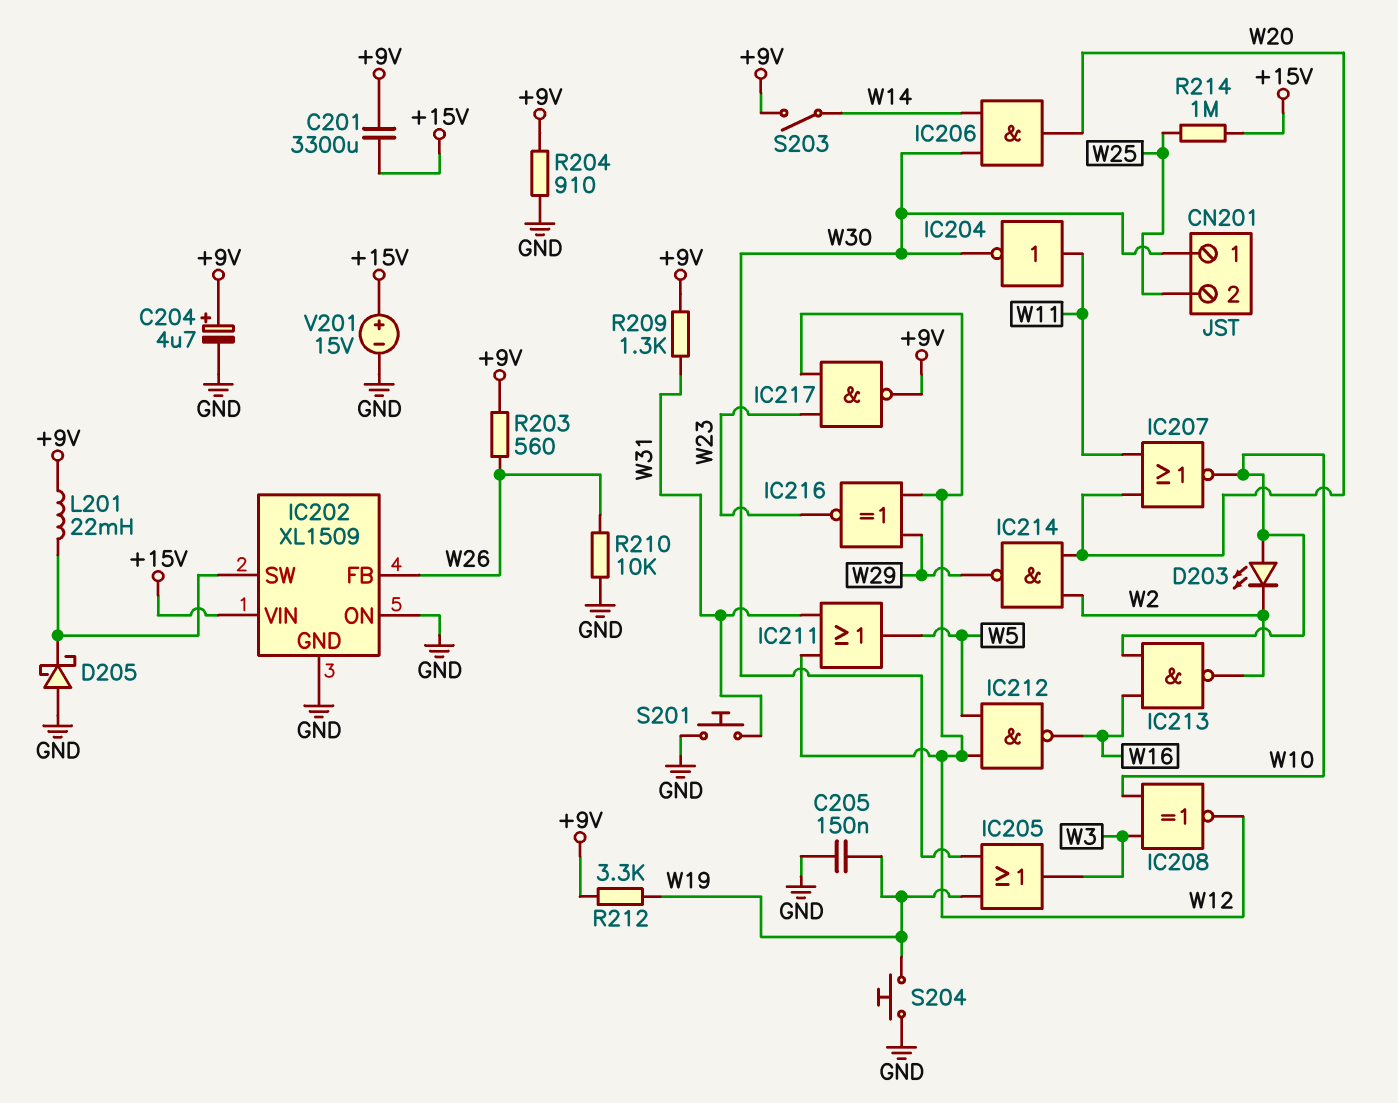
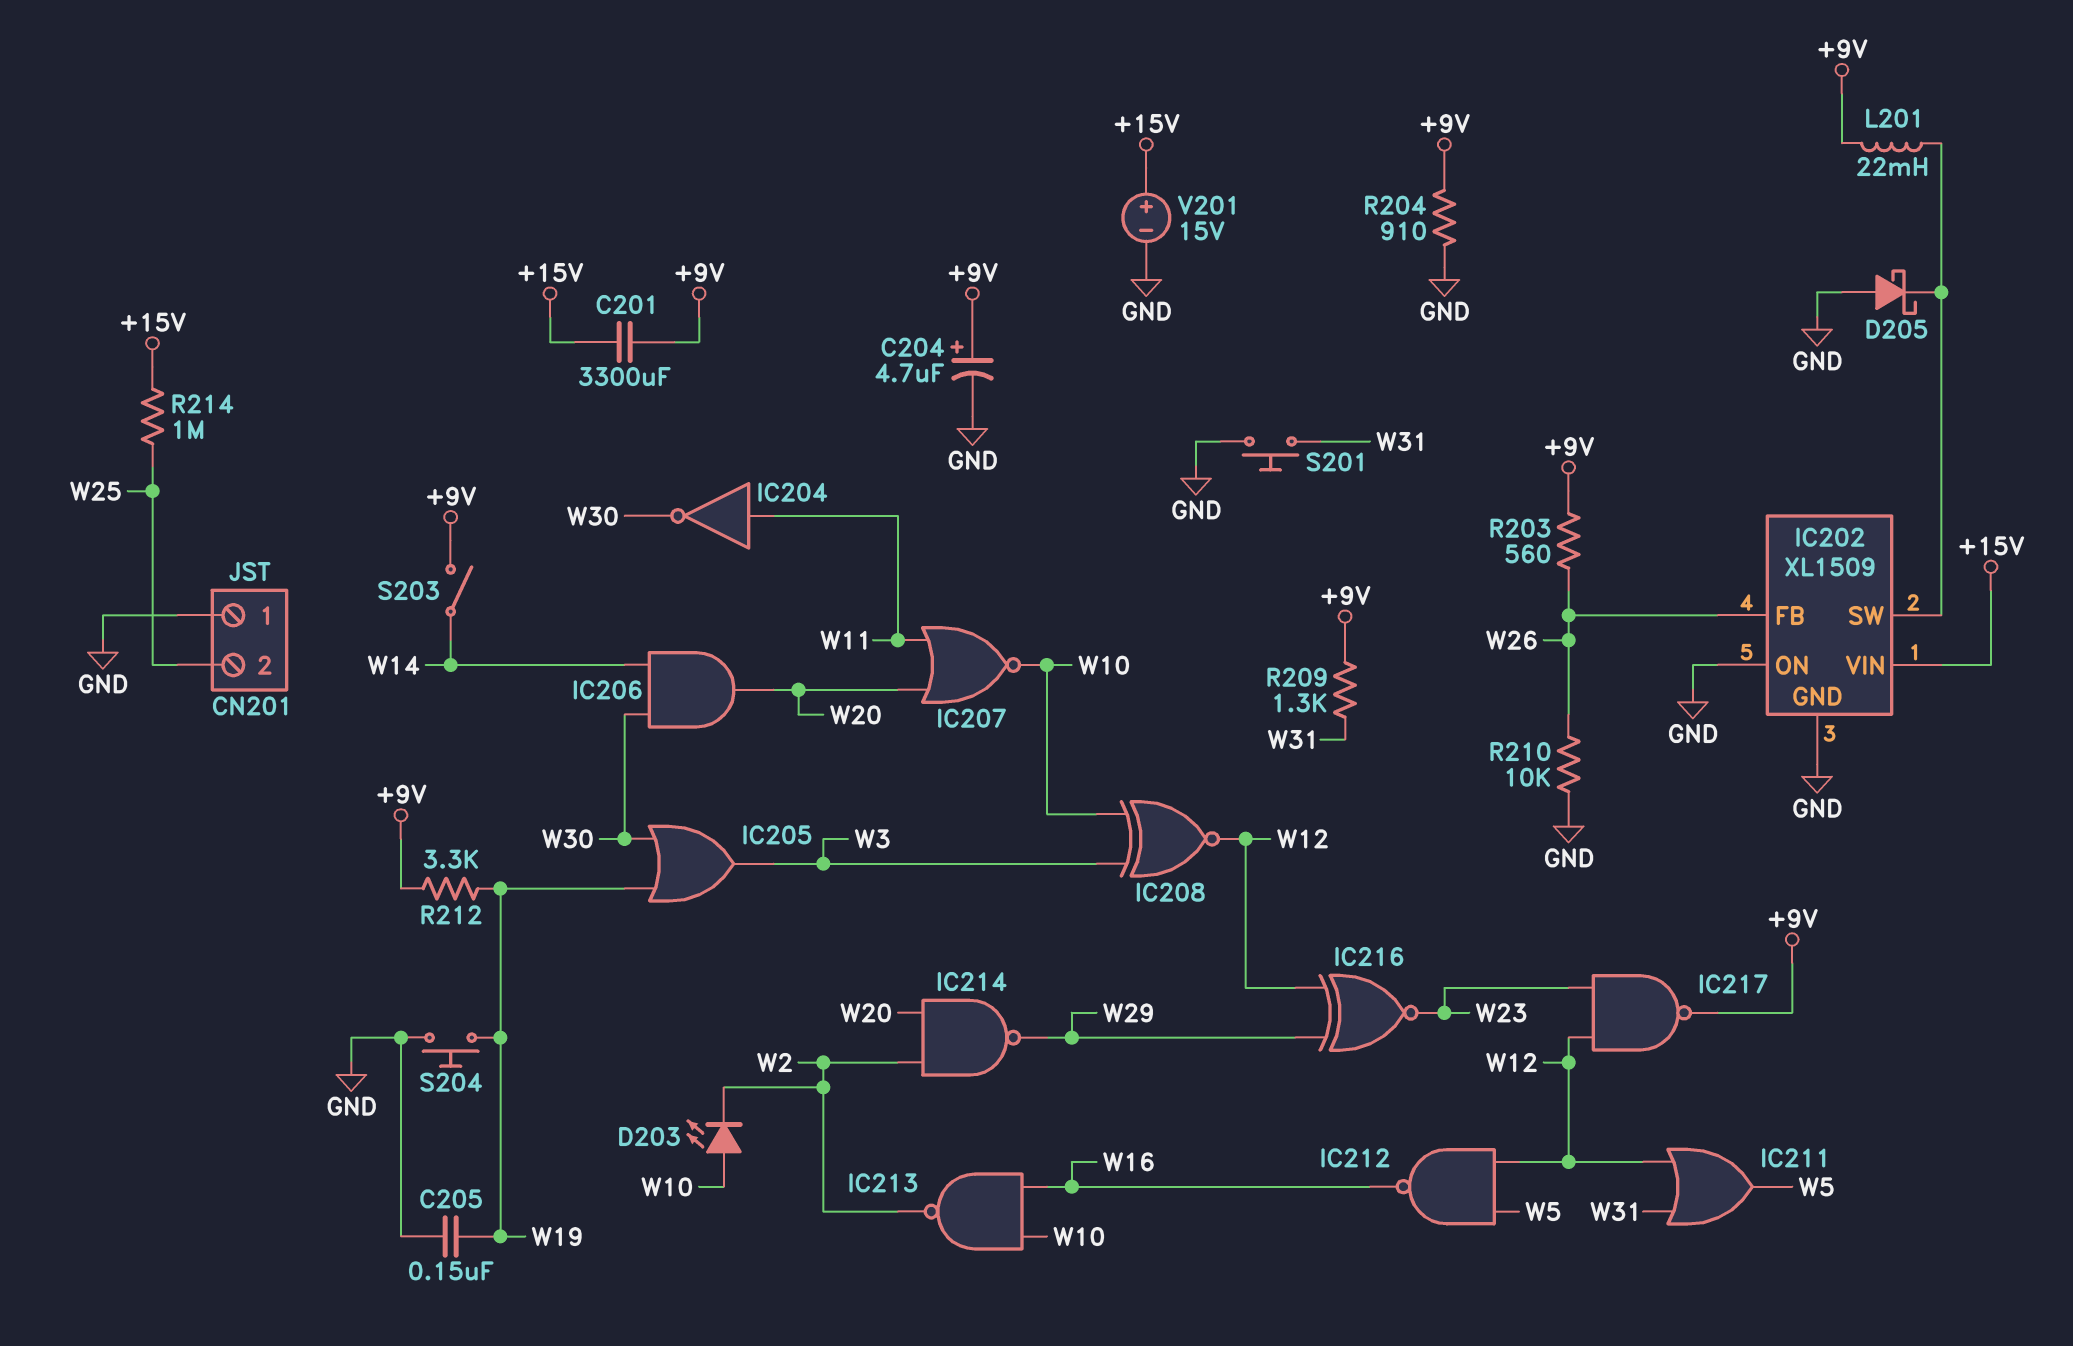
CN201 pin 1: W30 -> GND

